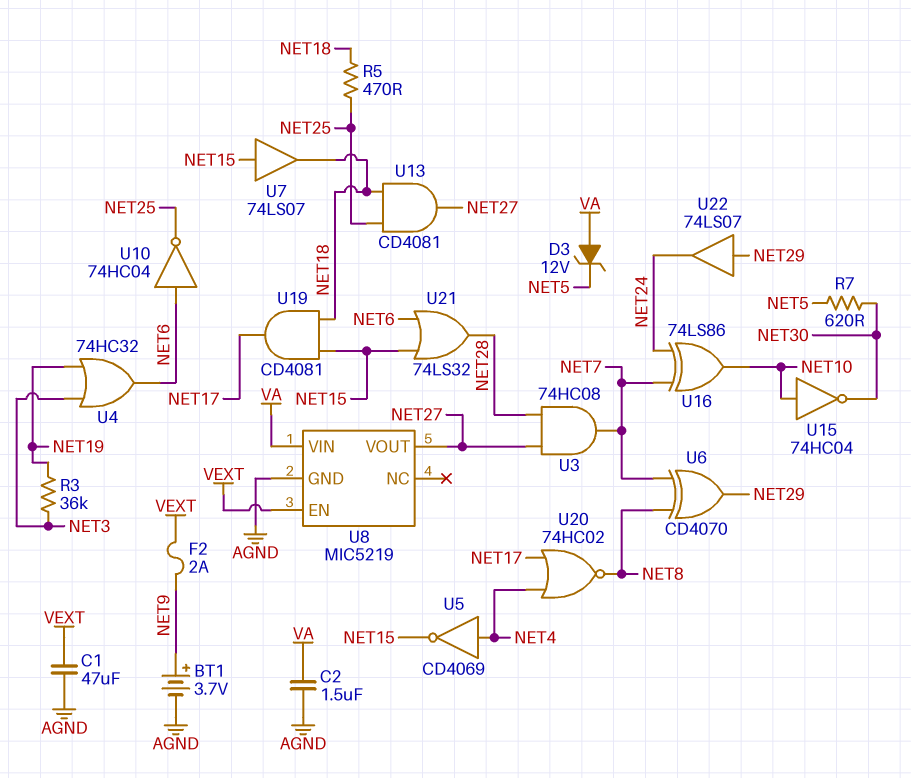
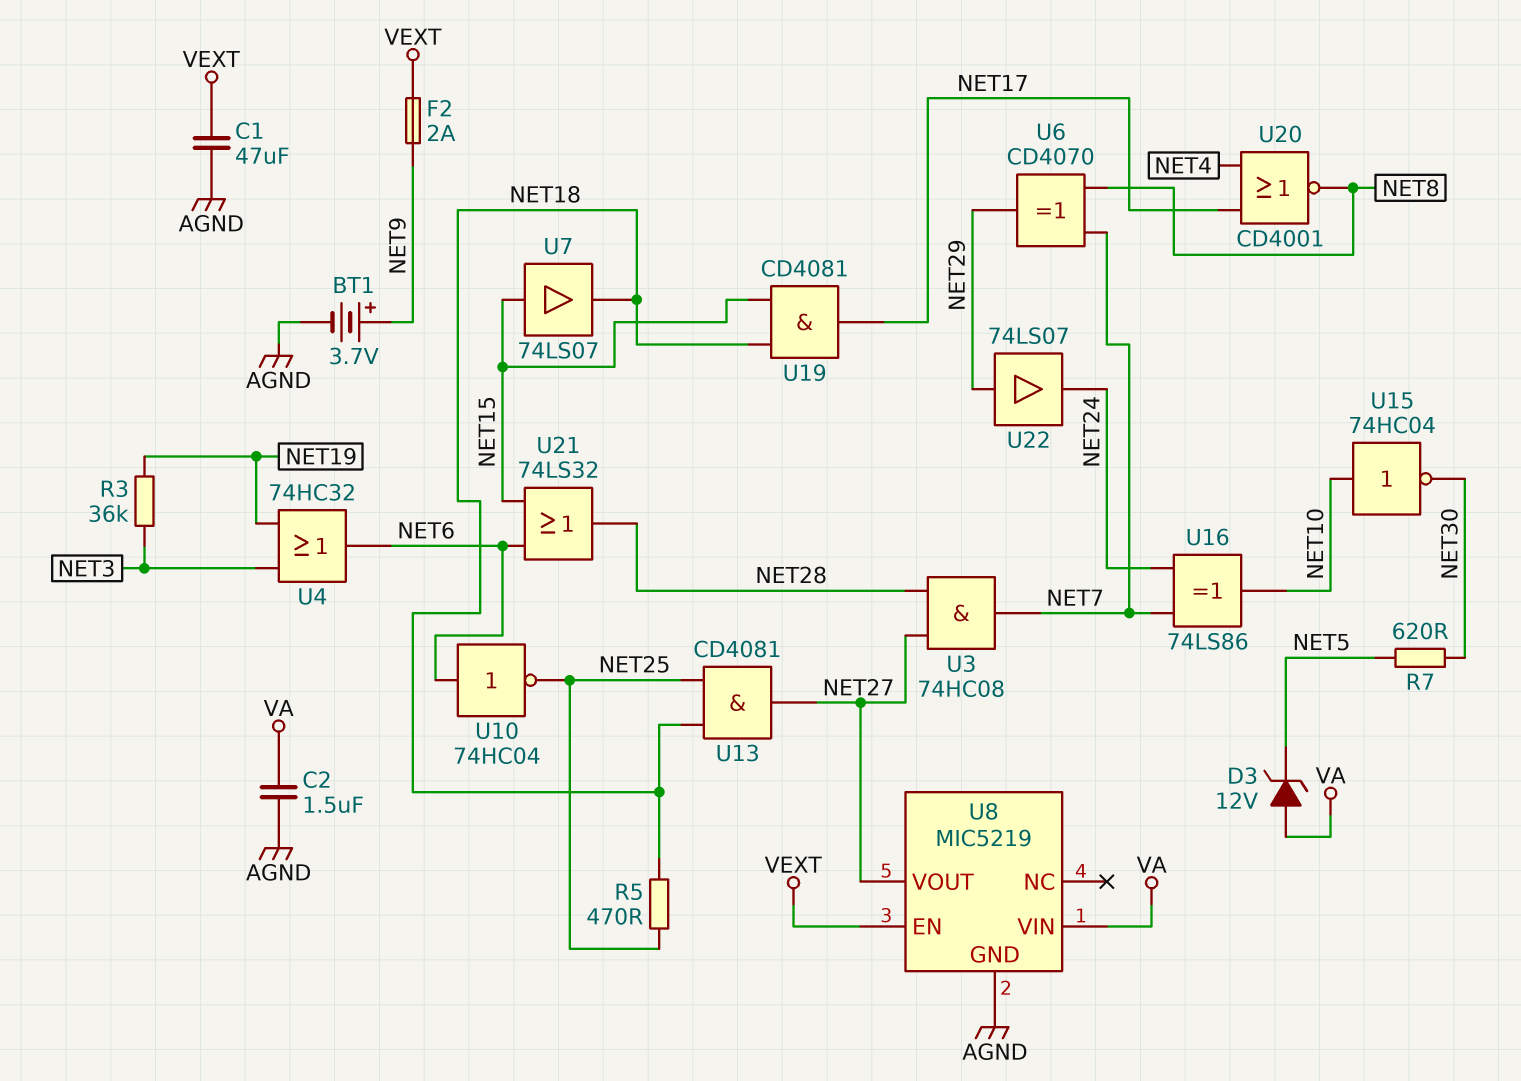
U5: NOT CD4069 (in NET4, out NET15) -> none
U20: NOR 74HC02 (in NET4, in NET17, out NET8) -> NOR CD4001 (in NET4, in NET17, out NET8)

